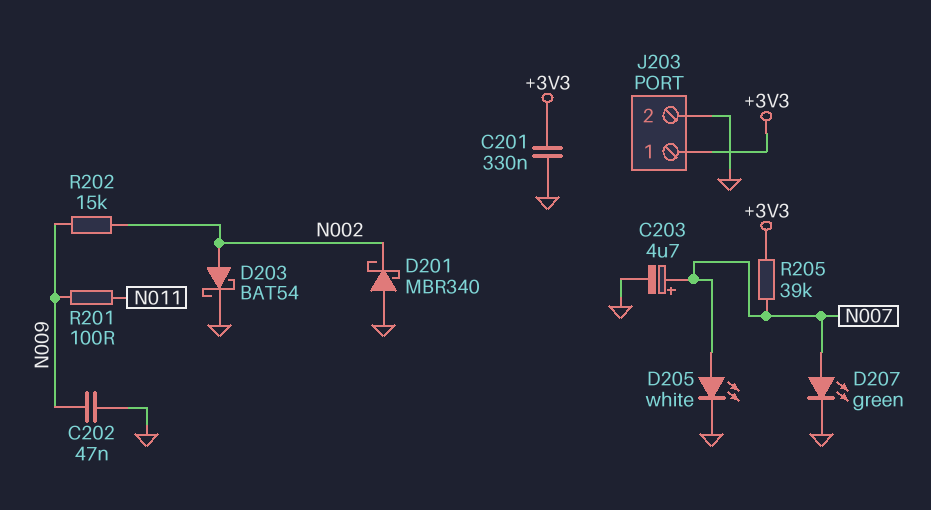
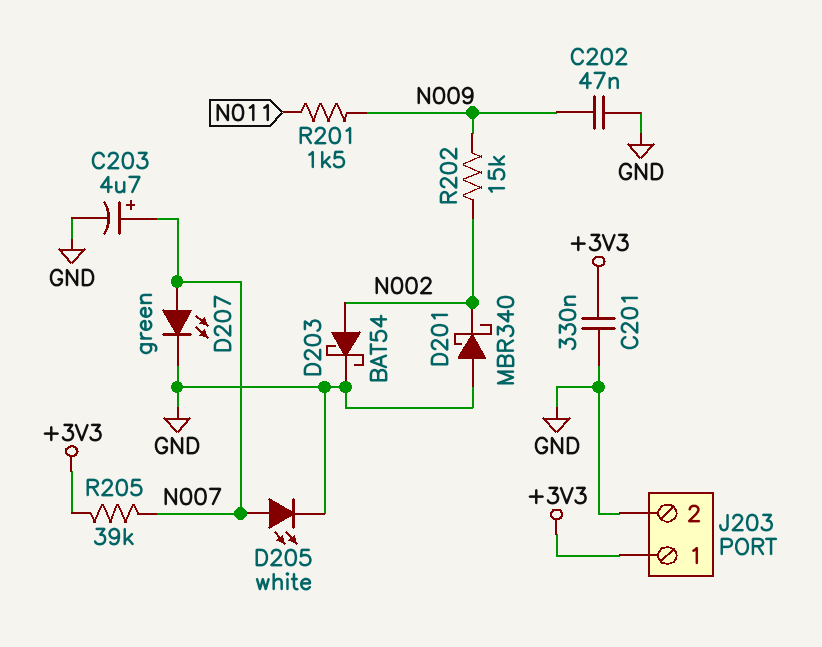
R201: 100 (N009, N011) -> 1.5k (N009, N011)

